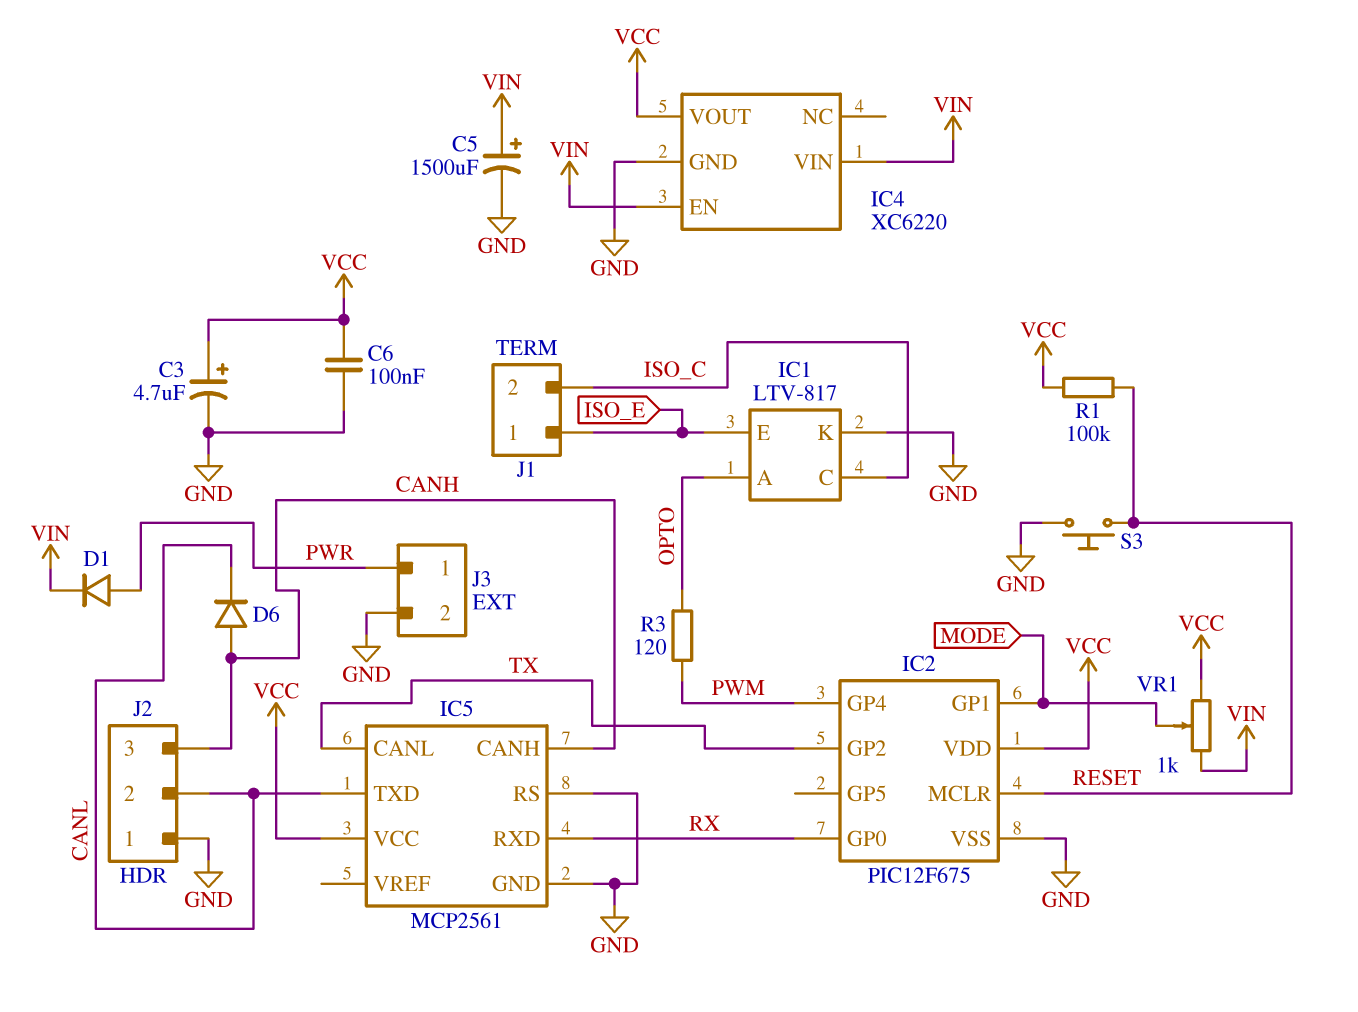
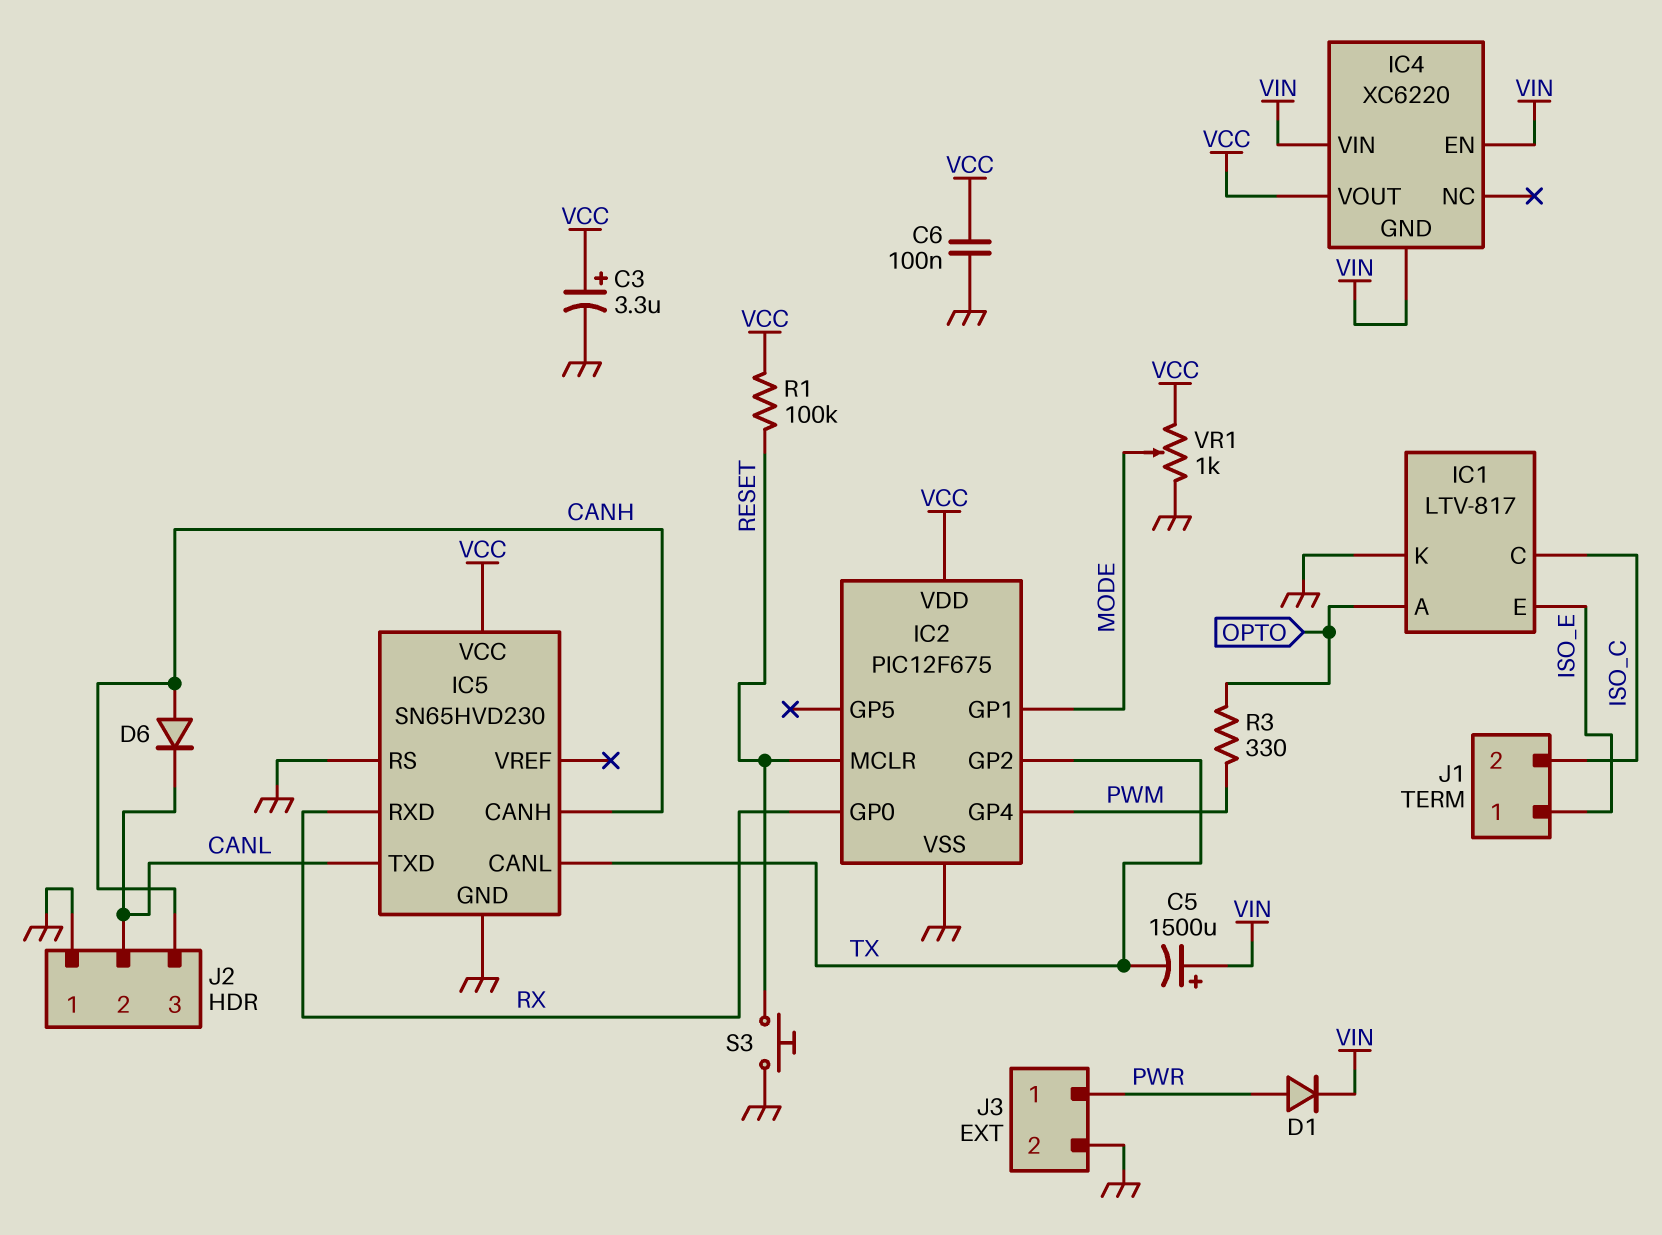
C3: 4.7uF (plus VCC, minus GND) -> 3.3uF (plus VCC, minus GND)
C5: 1500uF (plus VIN, minus GND) -> 1500uF (plus VIN, minus TX)
IC4 pin GND: GND -> VIN
IC5: MCP2561 -> SN65HVD230
R3: 120 (OPTO, PWM) -> 330 (OPTO, PWM)
VR1: 1k (VCC, VIN, wiper MODE) -> 1k (GND, VCC, wiper MODE)

